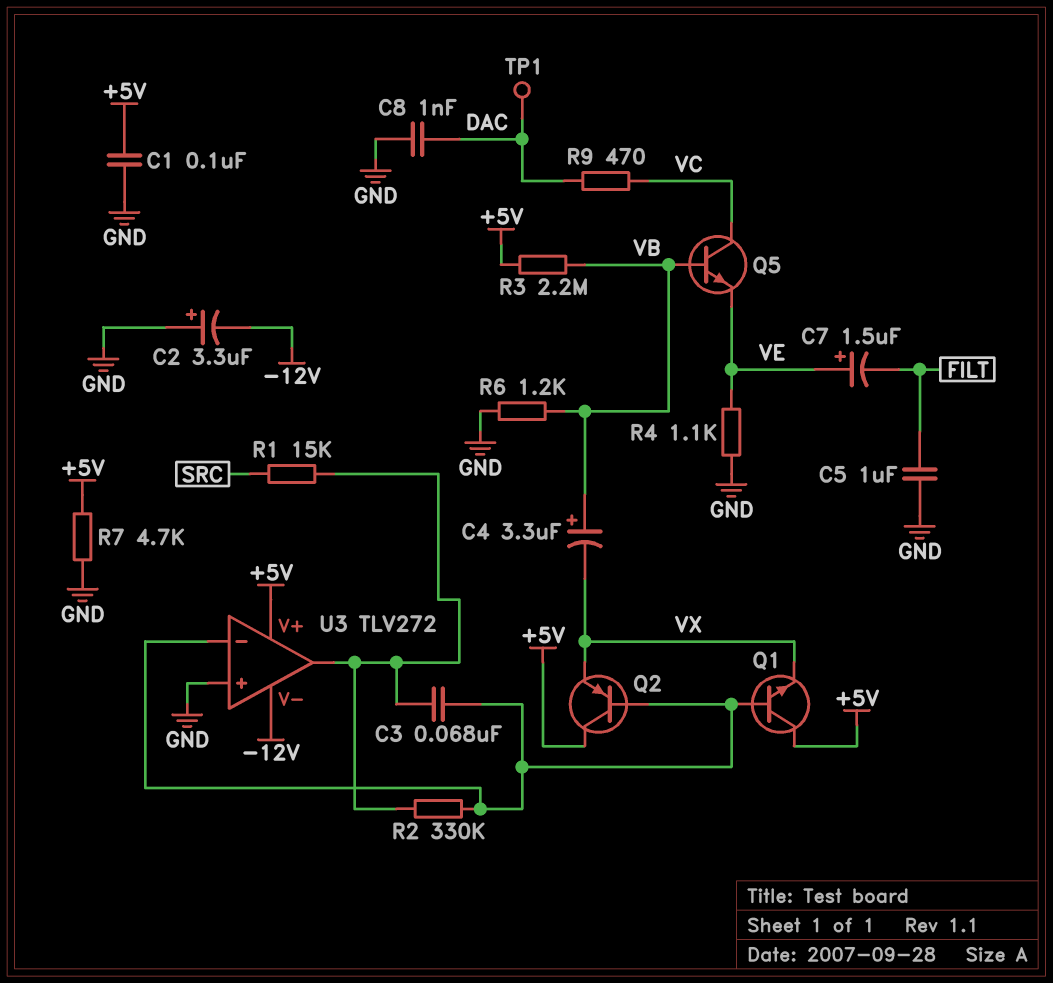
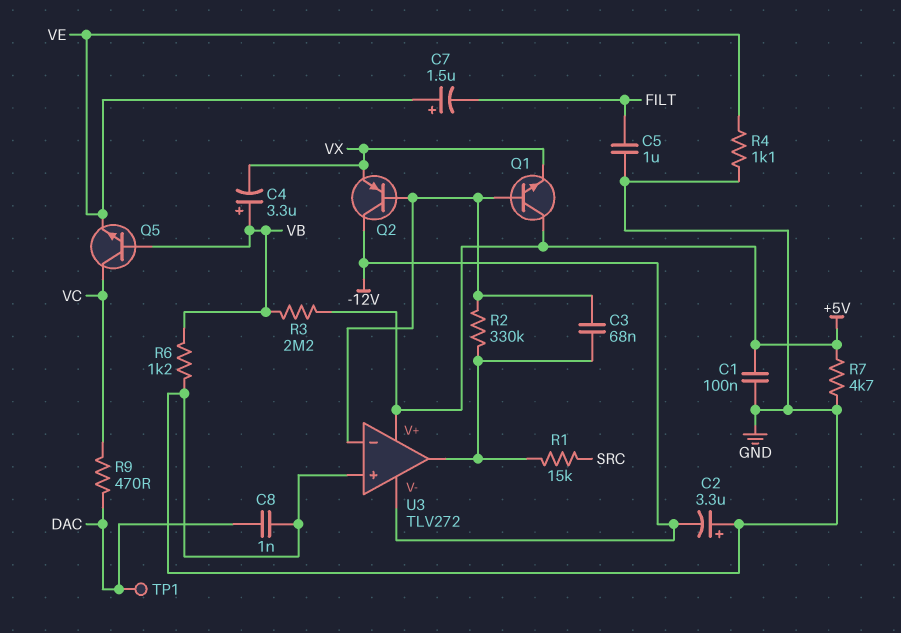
Q2: PNP (B U3/in-, C +5V, E VX) -> PNP (B U3/in-, C -12V, E VX)

